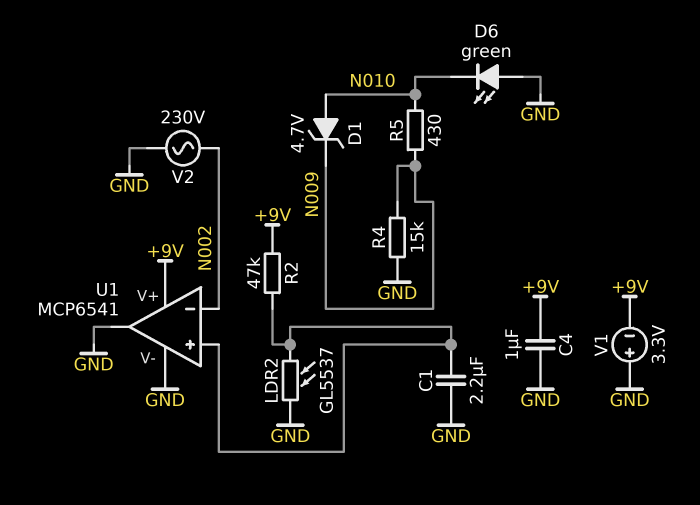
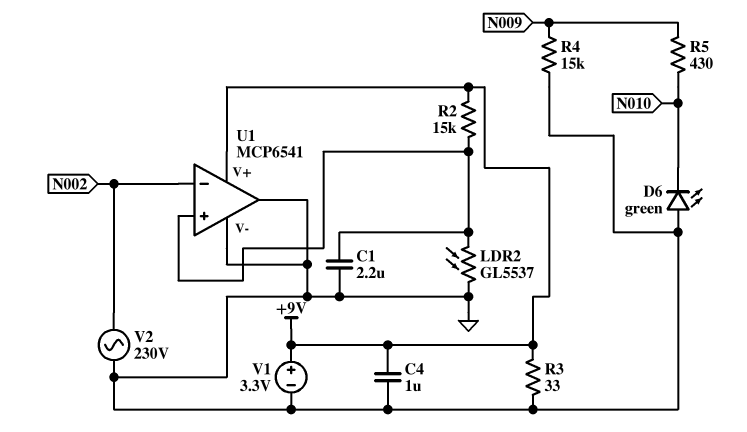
D1: zener 4.7V (A N010, K N009) -> none
R2: 47k (+9V, U1/in+) -> 15k (+9V, U1/in+)
R3: none -> 33 (+9V, GND)
V1: 3.3V (plus GND, minus +9V) -> 3.3V (plus +9V, minus GND)

